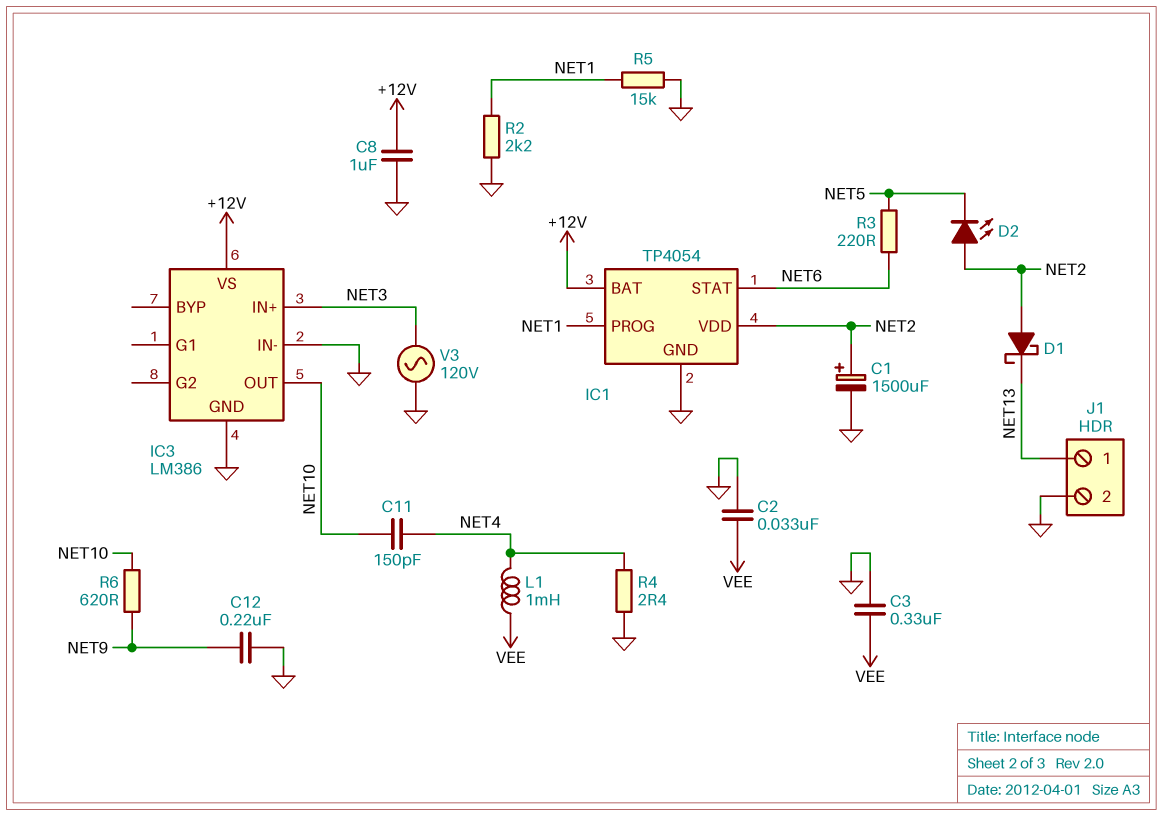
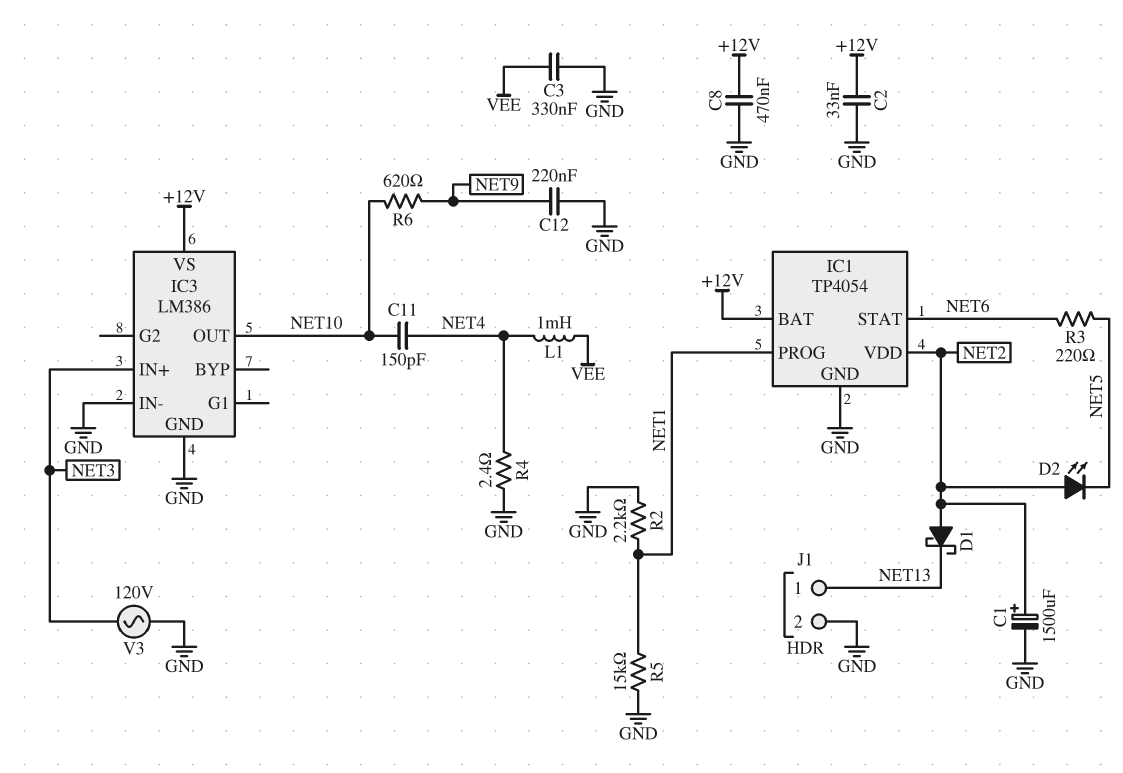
C2: 33nF (GND, VEE) -> 33nF (+12V, GND)
C8: 1uF (+12V, GND) -> 470nF (+12V, GND)

